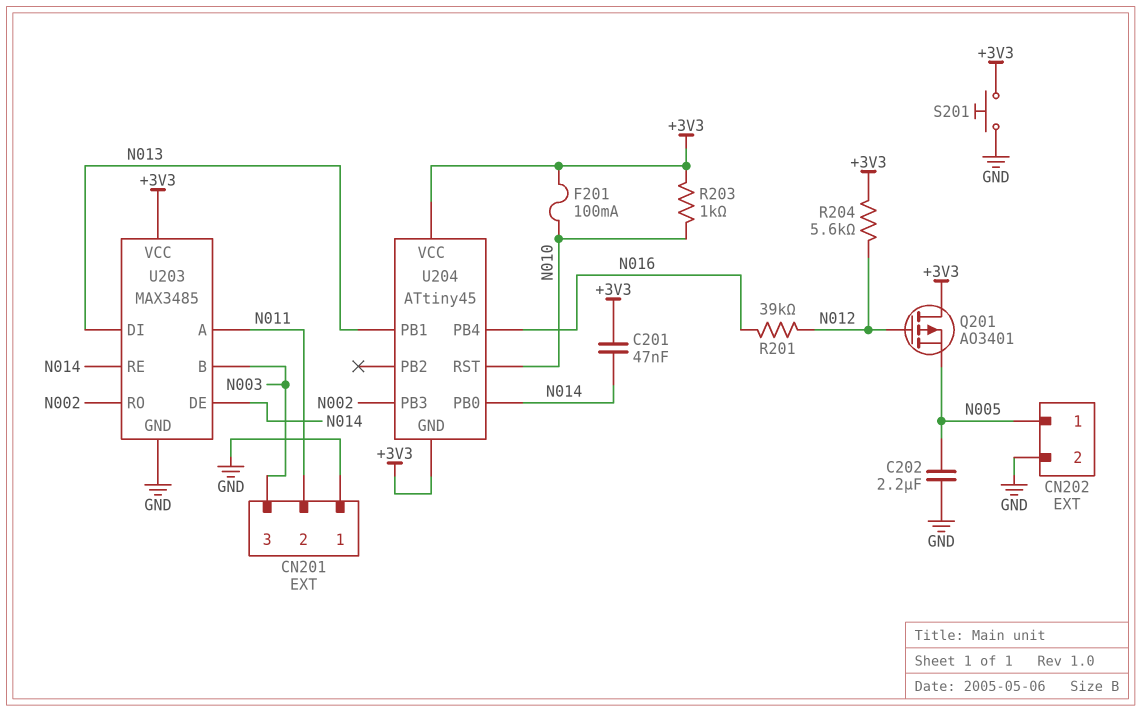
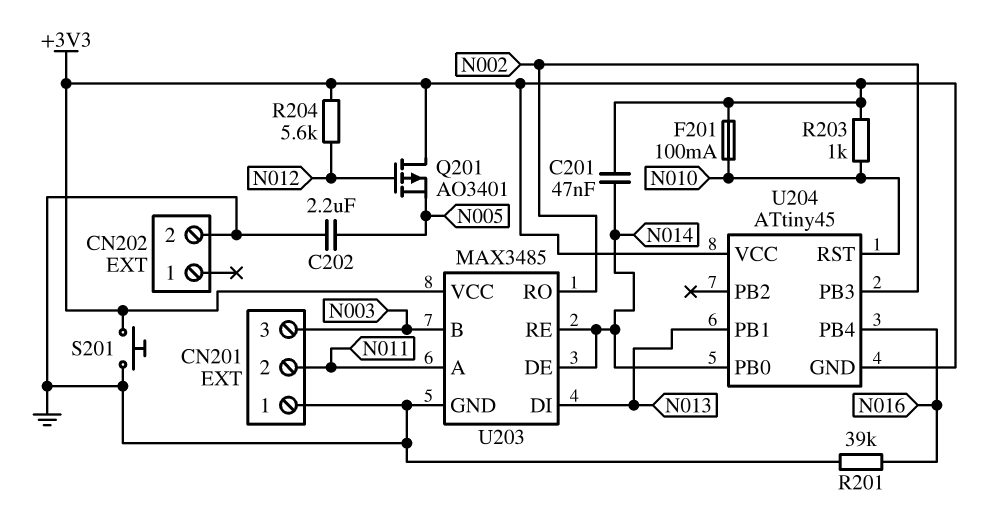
CN202 pin 1: N005 -> none
R201: 39k (N012, N016) -> 39k (GND, N016)

